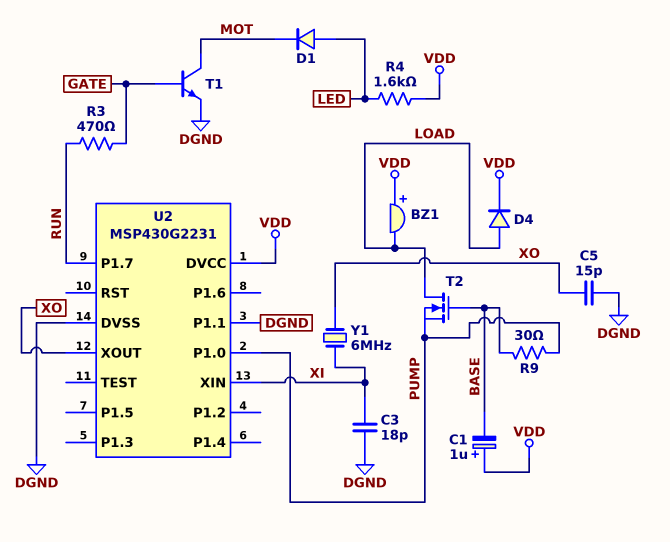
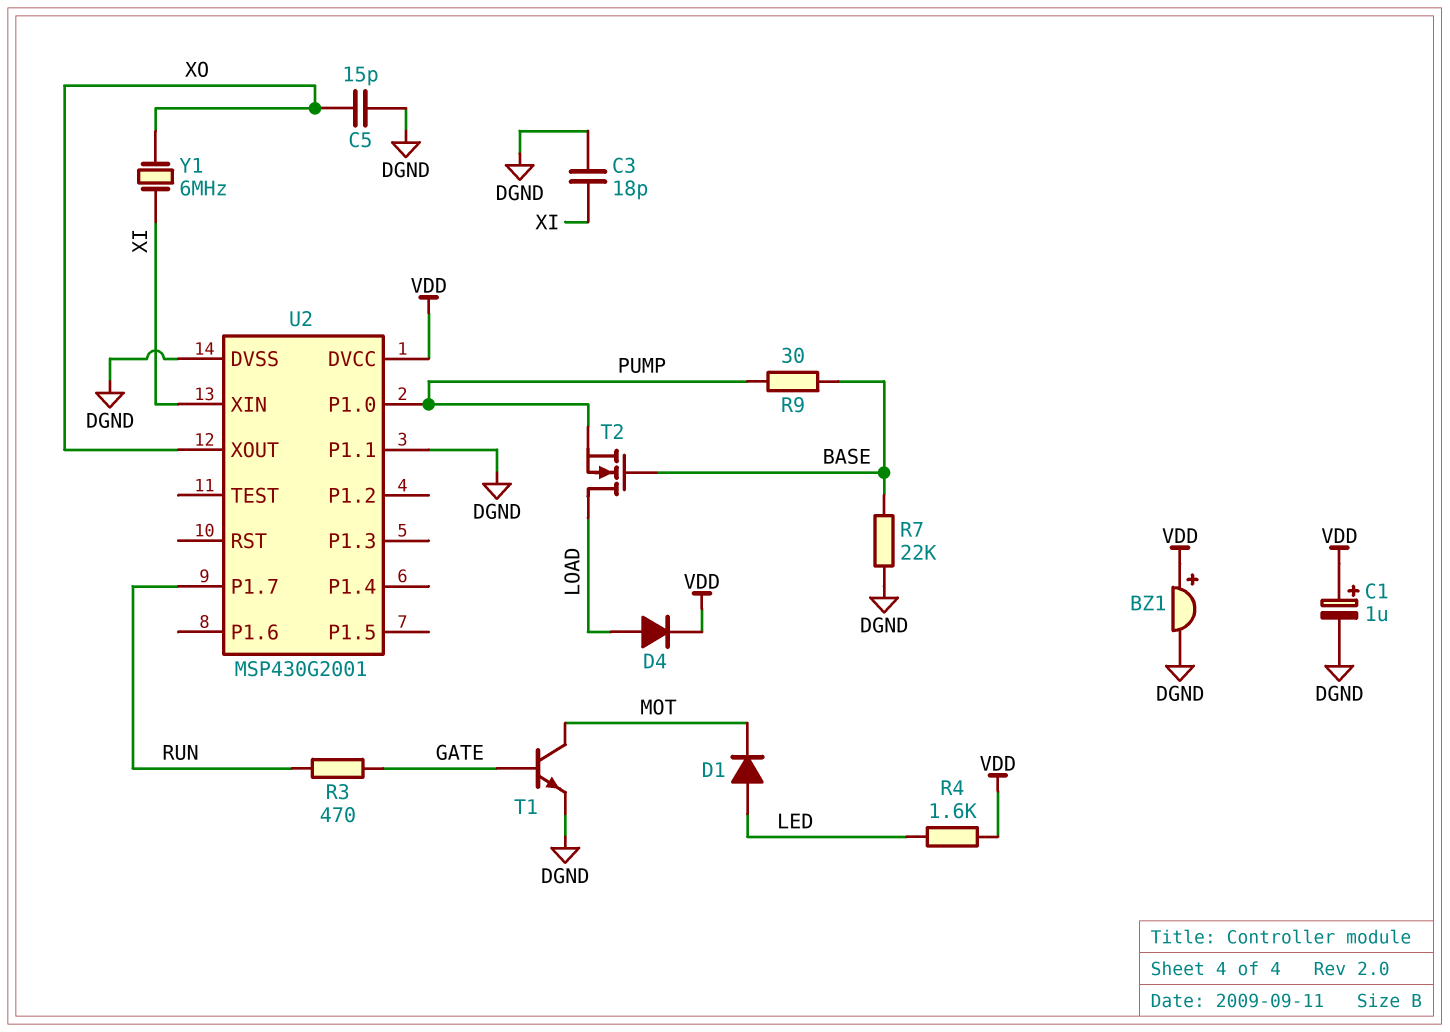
BZ1: buzzer (plus VDD, minus LOAD) -> buzzer (plus VDD, minus DGND)
C1: 1uF (plus VDD, minus BASE) -> 1uF (plus VDD, minus DGND)
R7: none -> 22k (BASE, DGND)
U2: MSP430G2231 -> MSP430G2001

